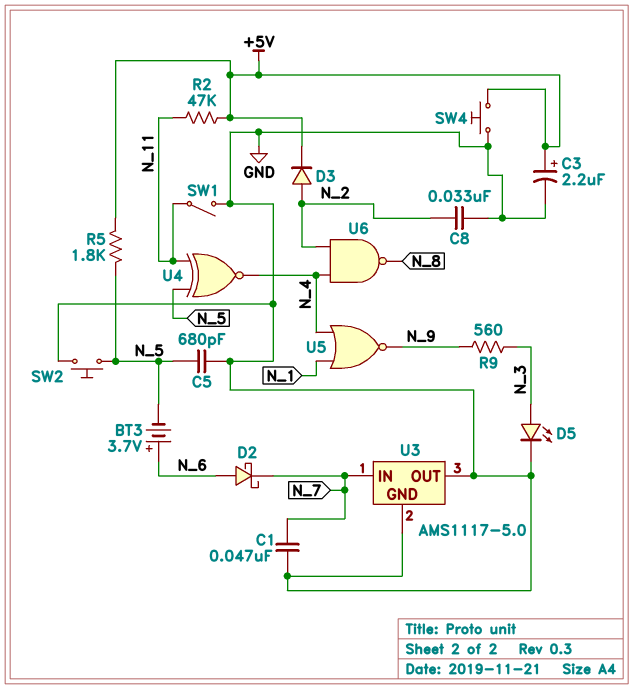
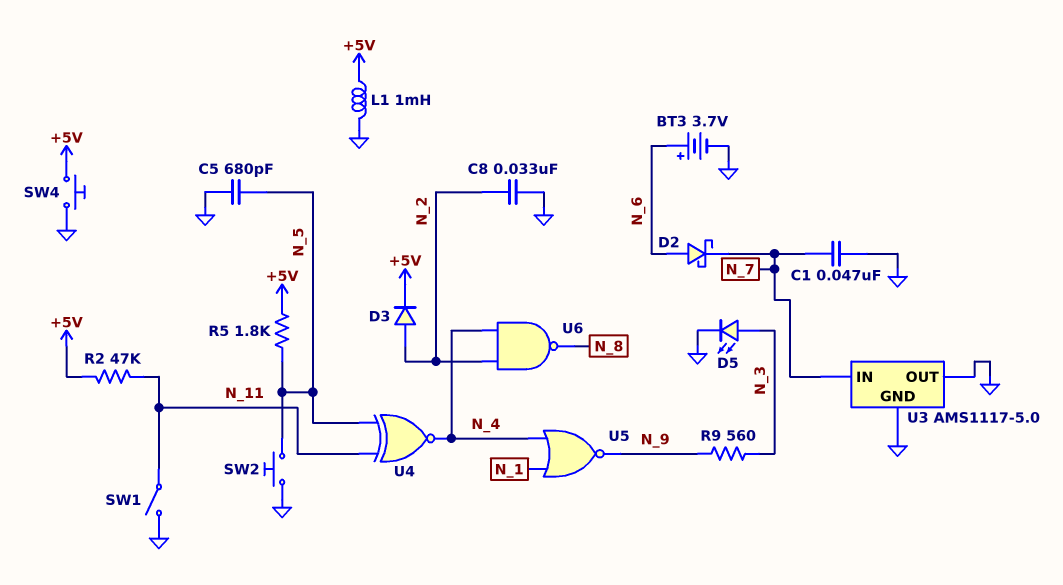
BT3: 3.7V (plus N_6, minus N_5) -> 3.7V (plus N_6, minus GND)
C3: 2.2uF (plus +5V, minus GND) -> none
L1: none -> 1mH (+5V, GND)

